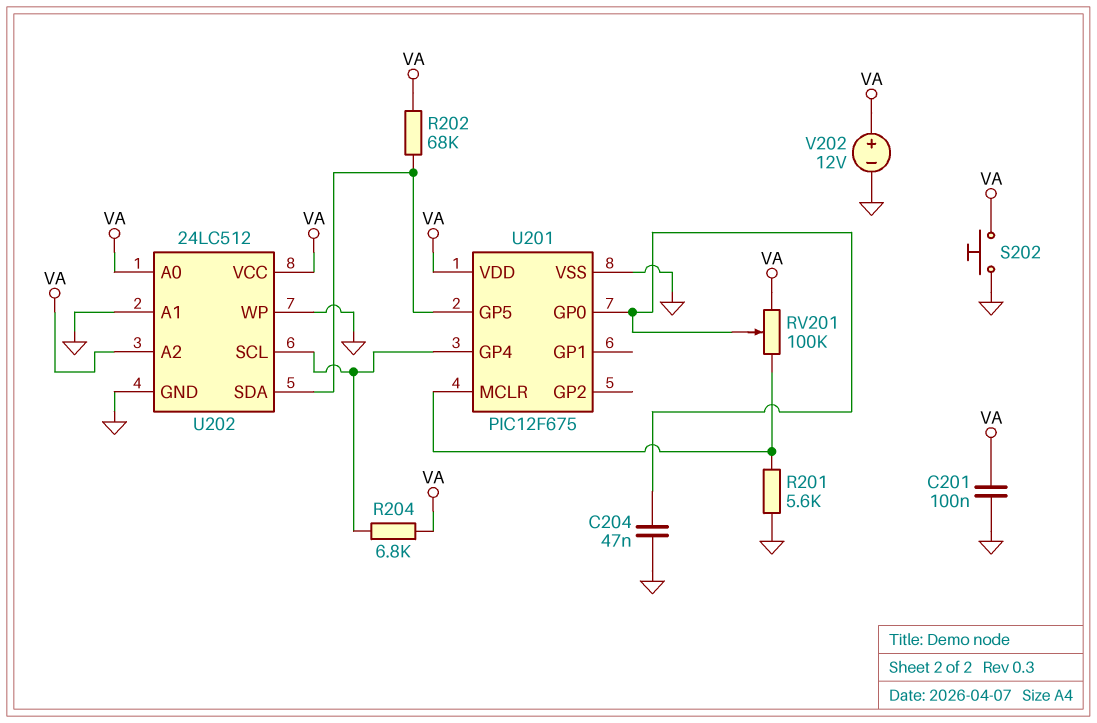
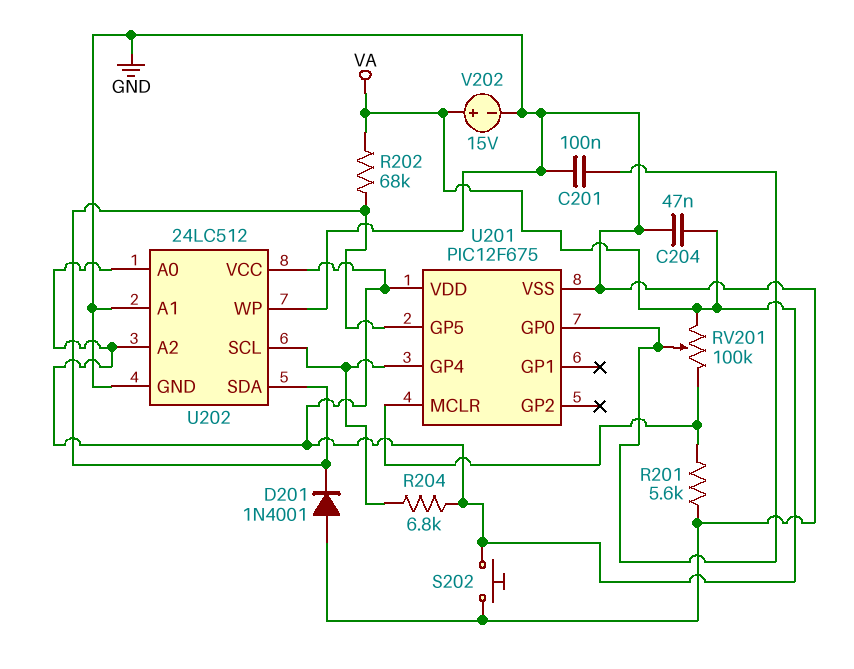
C201: 100nF (GND, VA) -> 100nF (GND, U201/GP0)
C204: 47nF (GND, U201/GP0) -> 47nF (GND, VA)
D201: none -> diode 1N4001 (A GND, K U201/GP5)
V202: 12V (plus VA, minus GND) -> 15V (plus VA, minus GND)

